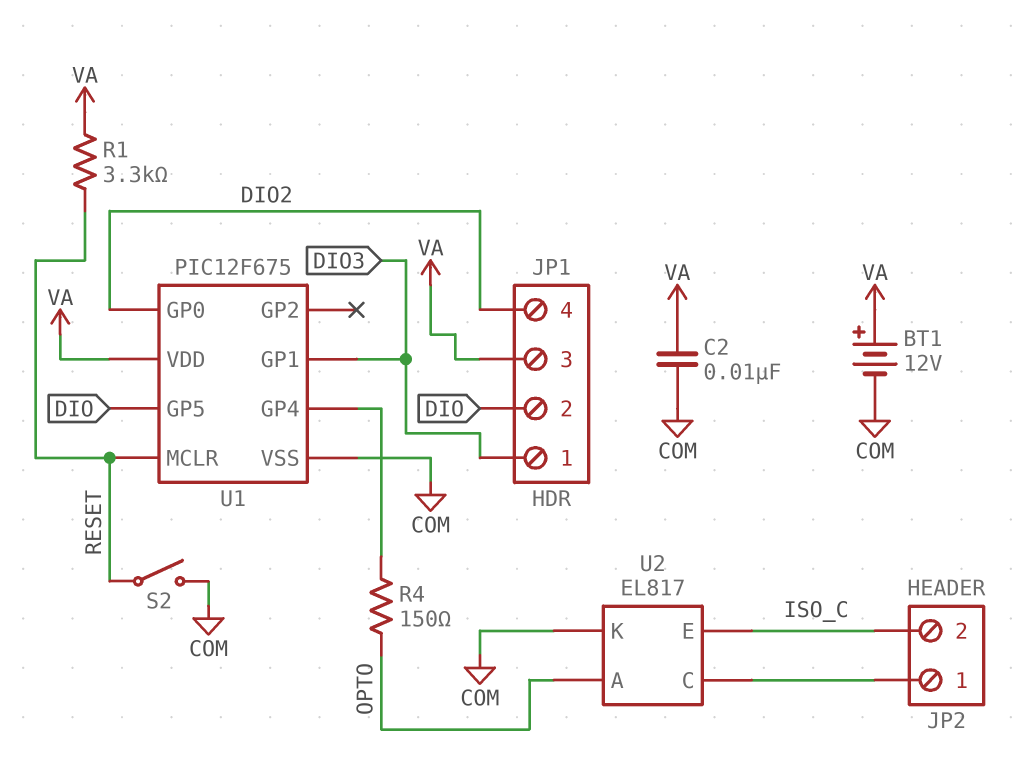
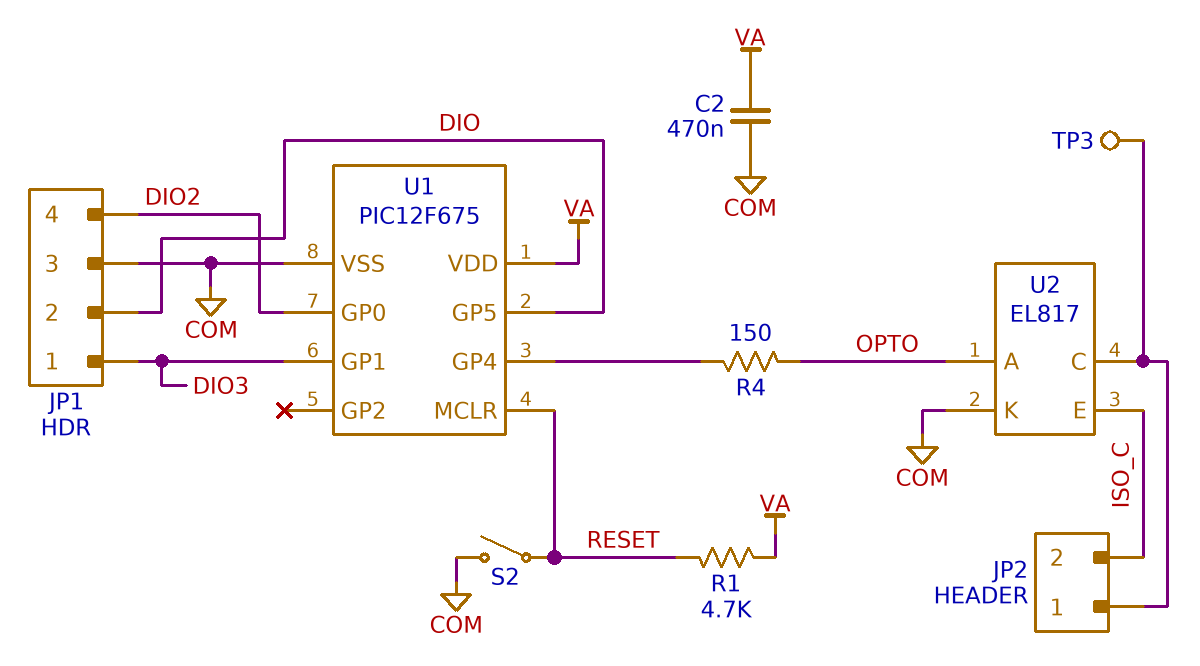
BT1: 12V (plus VA, minus COM) -> none
C2: 10nF (COM, VA) -> 470nF (COM, VA)
JP1 pin 3: VA -> COM
R1: 3.3k (RESET, VA) -> 4.7k (RESET, VA)
TP3: none -> test point (JP2/1)

